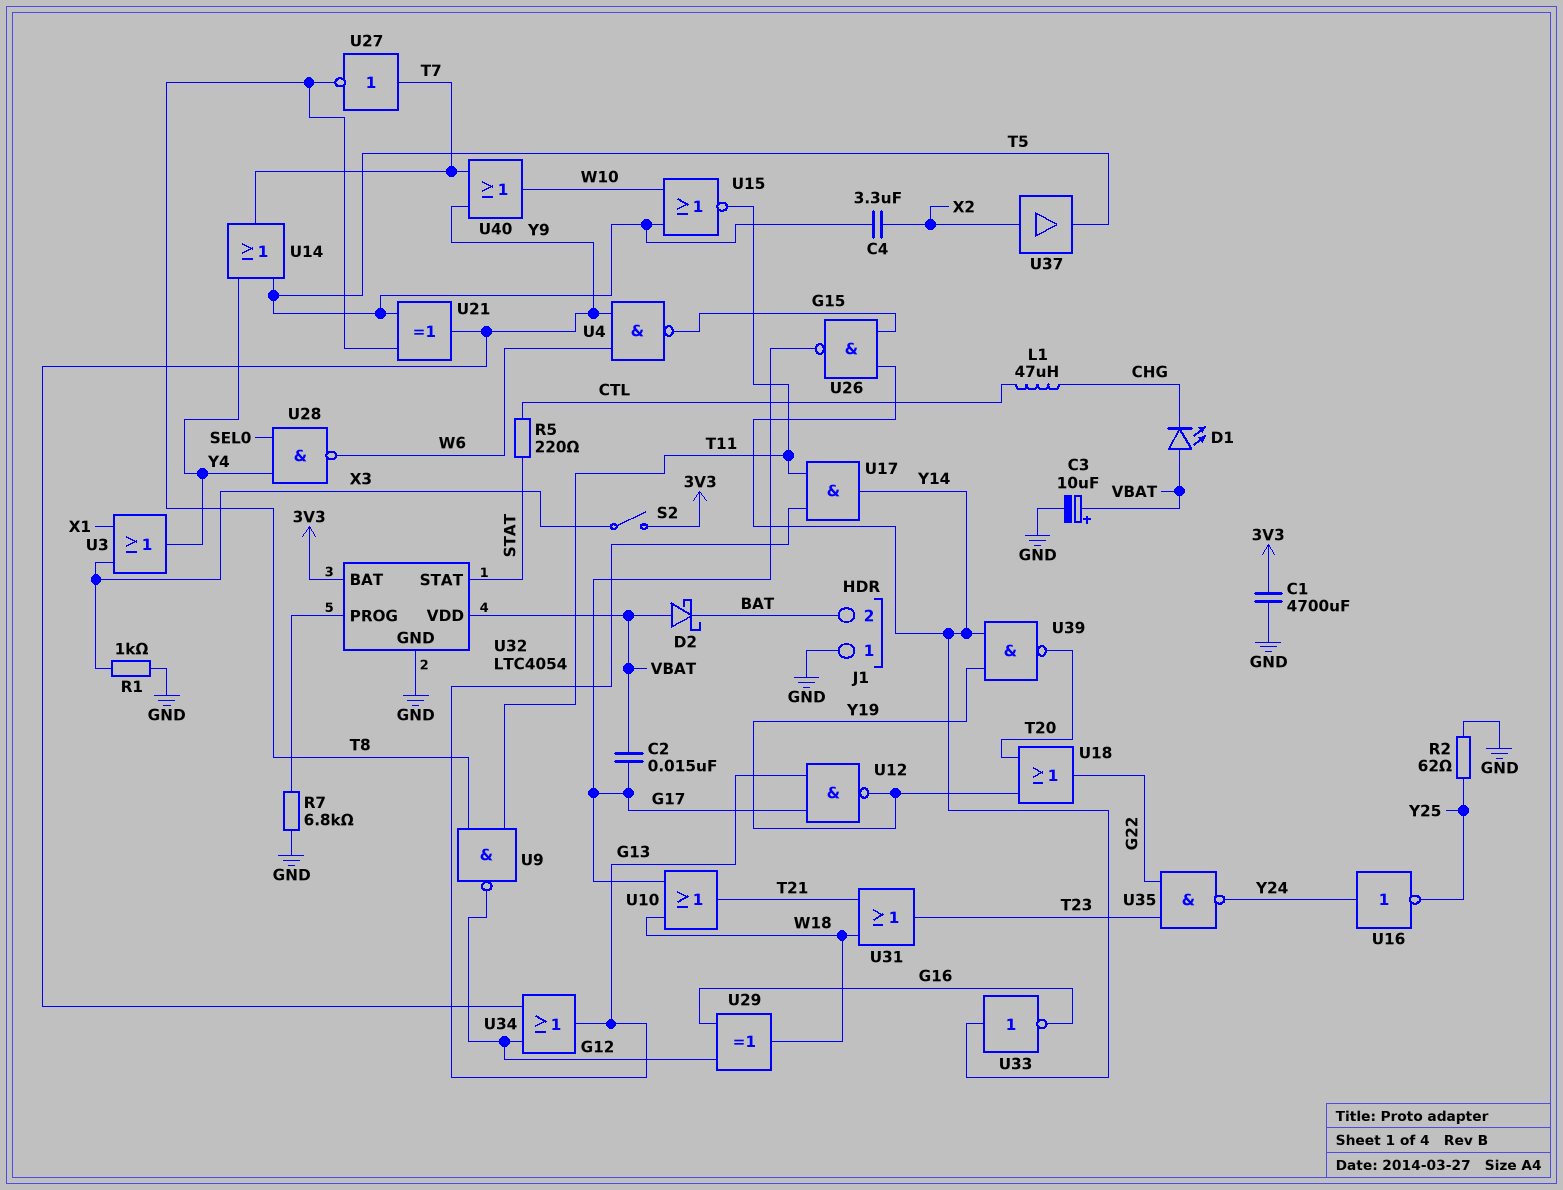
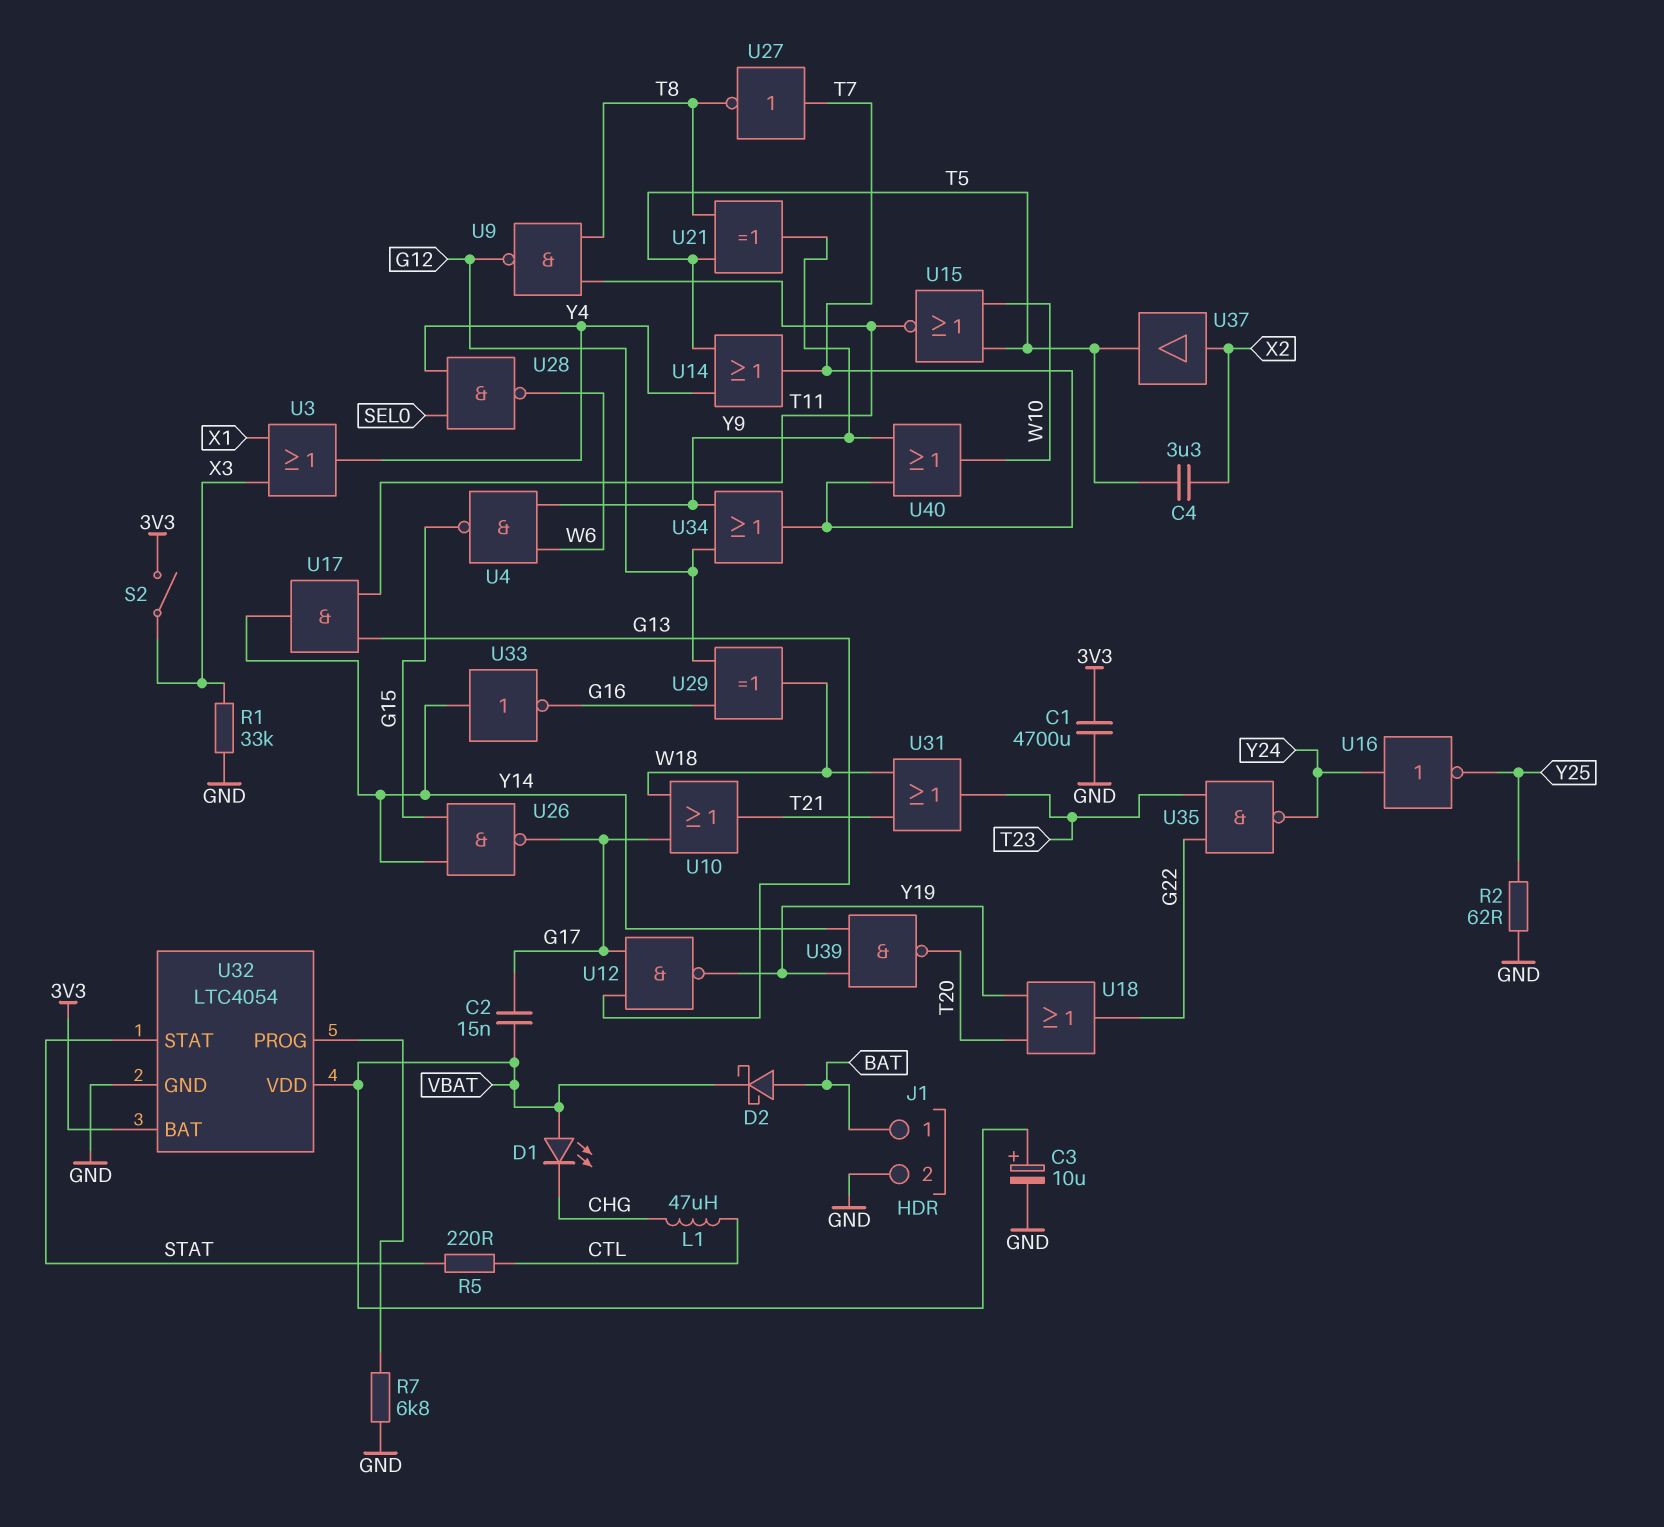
D2: schottky (A VBAT, K BAT) -> schottky (A BAT, K VBAT)
J1 pin 1: GND -> BAT
J1 pin 2: BAT -> GND
R1: 1k (GND, X3) -> 33k (GND, X3)
U34: OR (in G12, in Y9, out G13) -> OR (in G12, in Y9, out T7)

